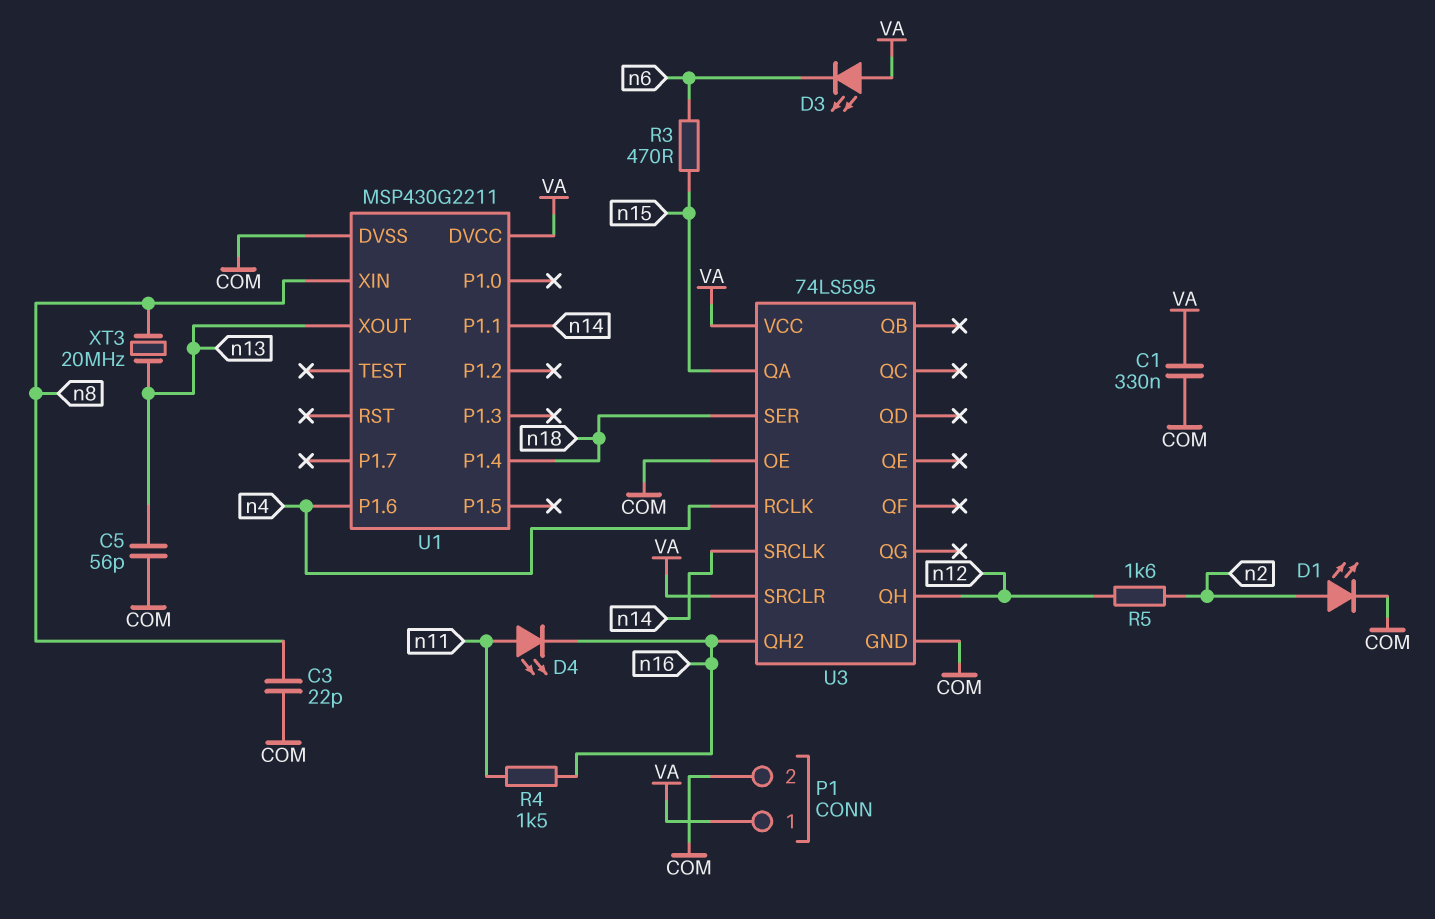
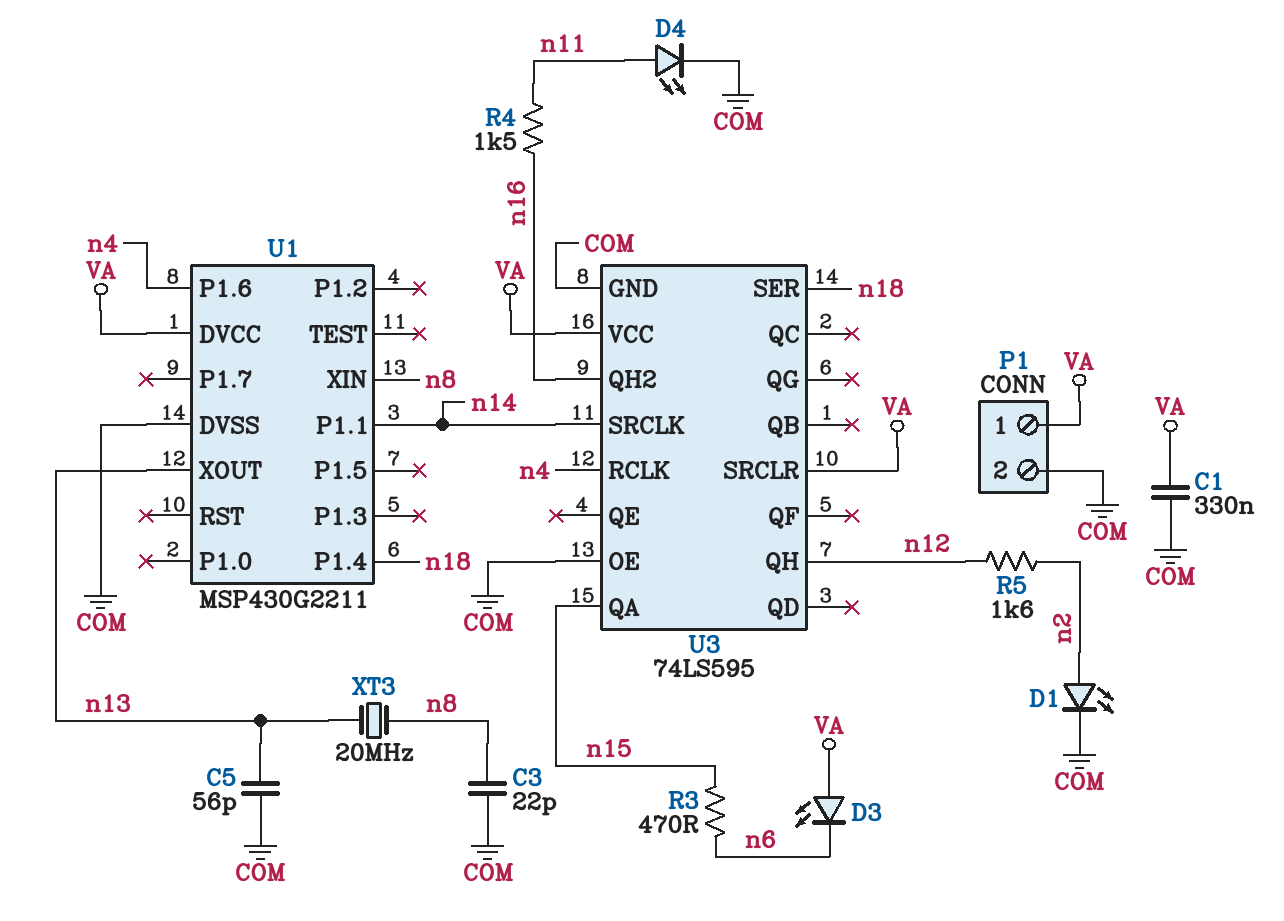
D4: LED (A n11, K n16) -> LED (A n11, K COM)

